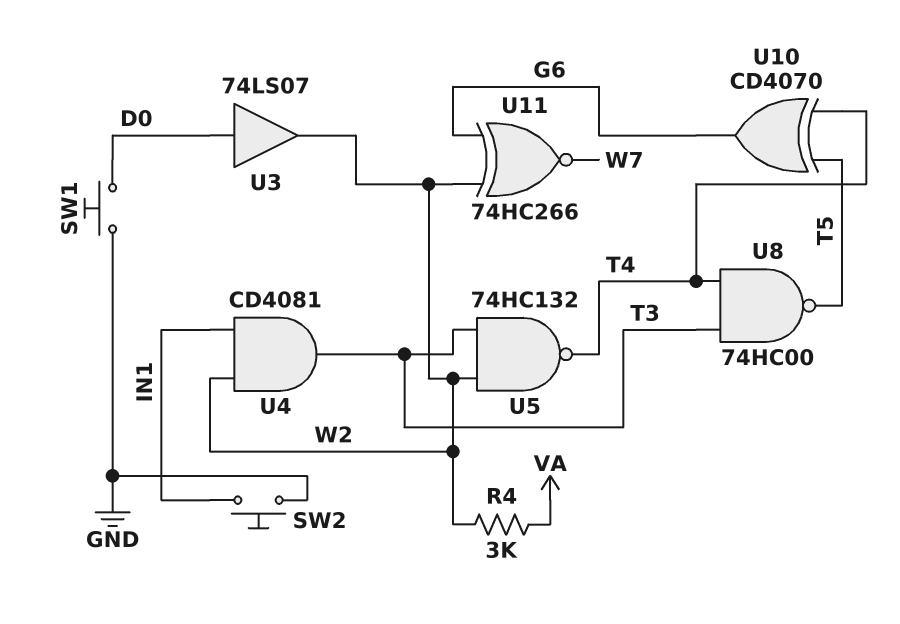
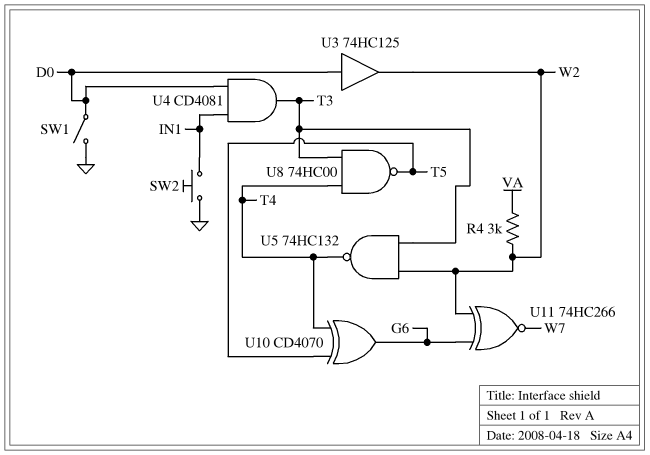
SW1: button (D0, GND) -> switch (D0, GND)
U3: buffer 74LS07 (in D0, out W2) -> buffer 74HC125 (in D0, out W2)
U4: AND CD4081 (in IN1, in W2, out T3) -> AND CD4081 (in D0, in IN1, out T3)

